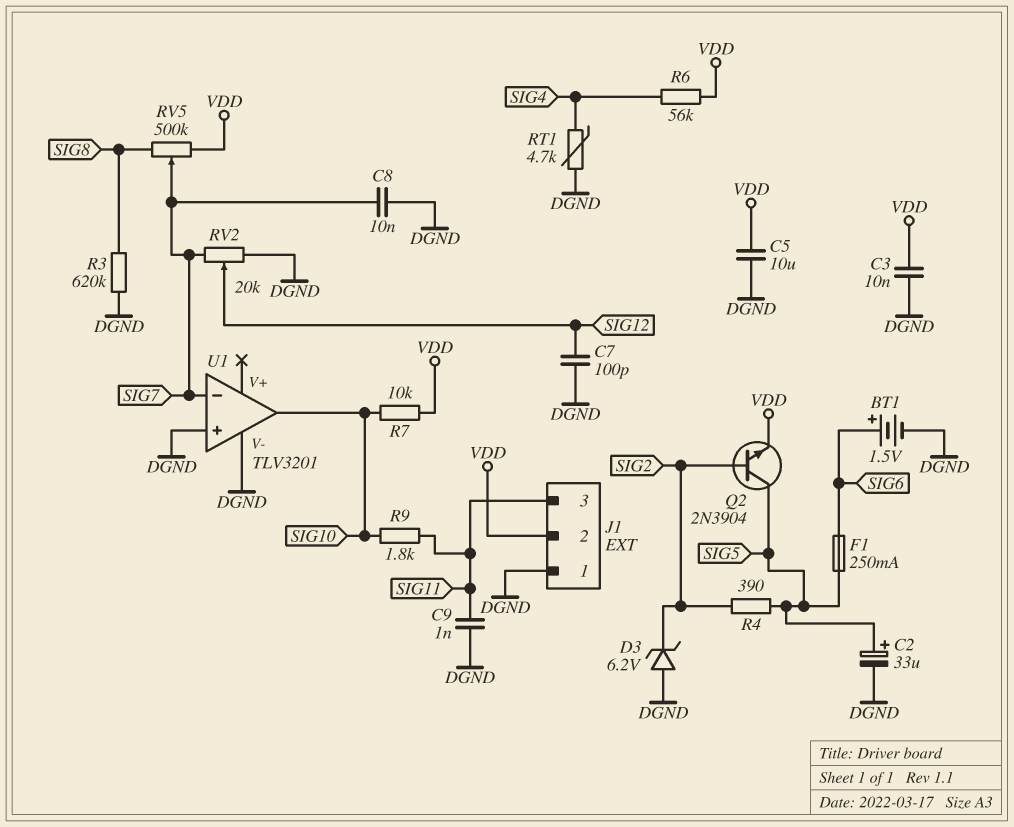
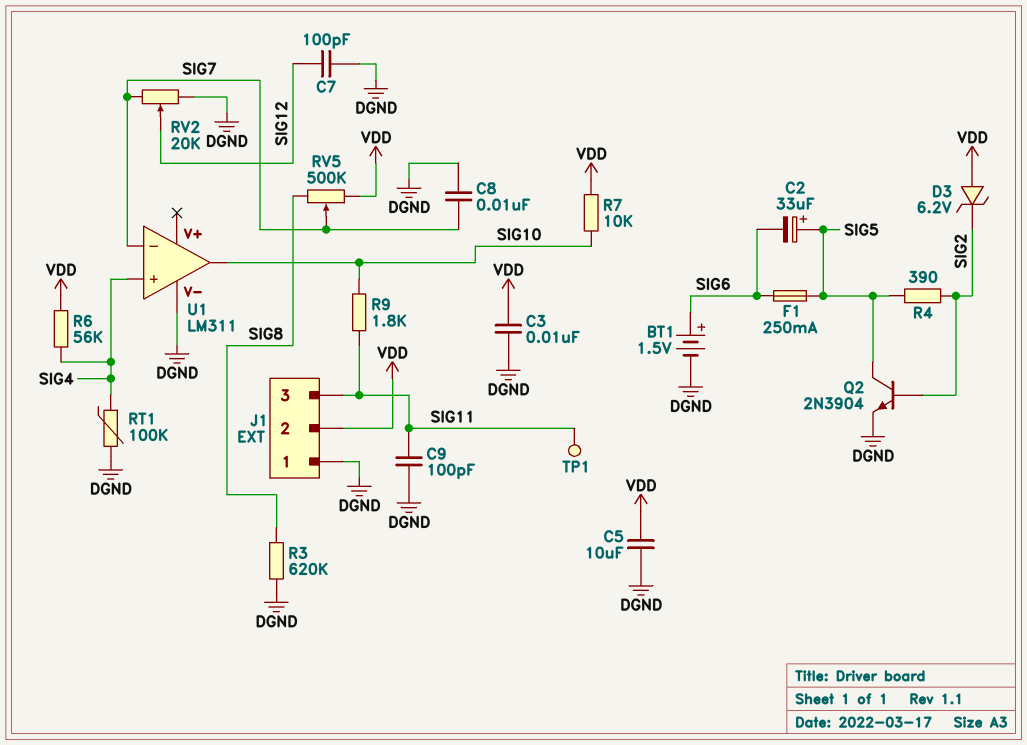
C2: 33uF (plus SIG5, minus DGND) -> 33uF (plus SIG5, minus SIG6)
C9: 1nF (DGND, SIG11) -> 100pF (DGND, SIG11)
D3: zener 6.2V (A DGND, K SIG2) -> zener 6.2V (A VDD, K SIG2)
Q2: NPN 2N3904 (B SIG2, C SIG5, E VDD) -> NPN 2N3904 (B SIG2, C SIG5, E DGND)
RT1: 4.7k (DGND, SIG4) -> 100k (DGND, SIG4)
TP1: none -> test point (SIG11)
U1: TLV3201 -> LM311
U1 pin in+: DGND -> SIG4

